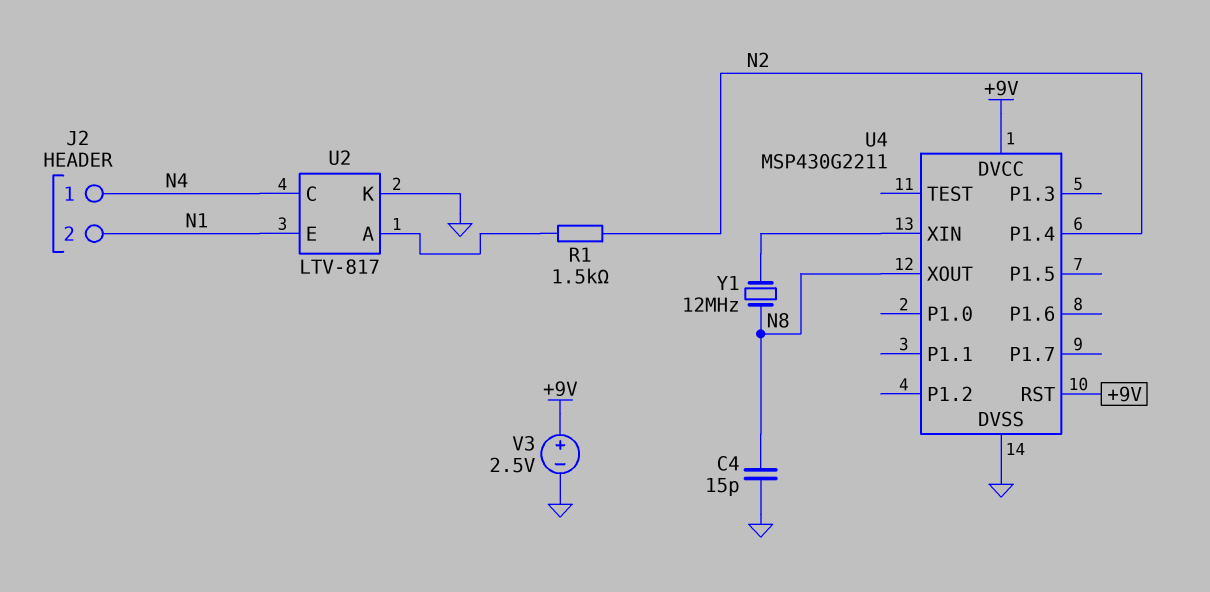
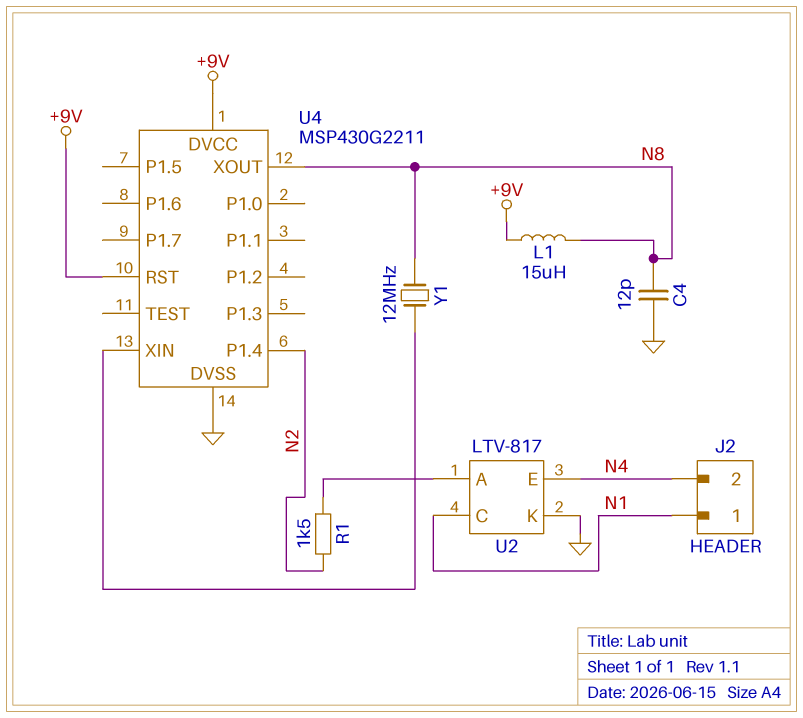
C4: 15pF (GND, N8) -> 12pF (GND, N8)
J2 pin 1: N4 -> N1
J2 pin 2: N1 -> N4
L1: none -> 15uH (+9V, N8)
U2 pin C: N4 -> N1
U2 pin E: N1 -> N4
V3: 2.5V (plus +9V, minus GND) -> none

